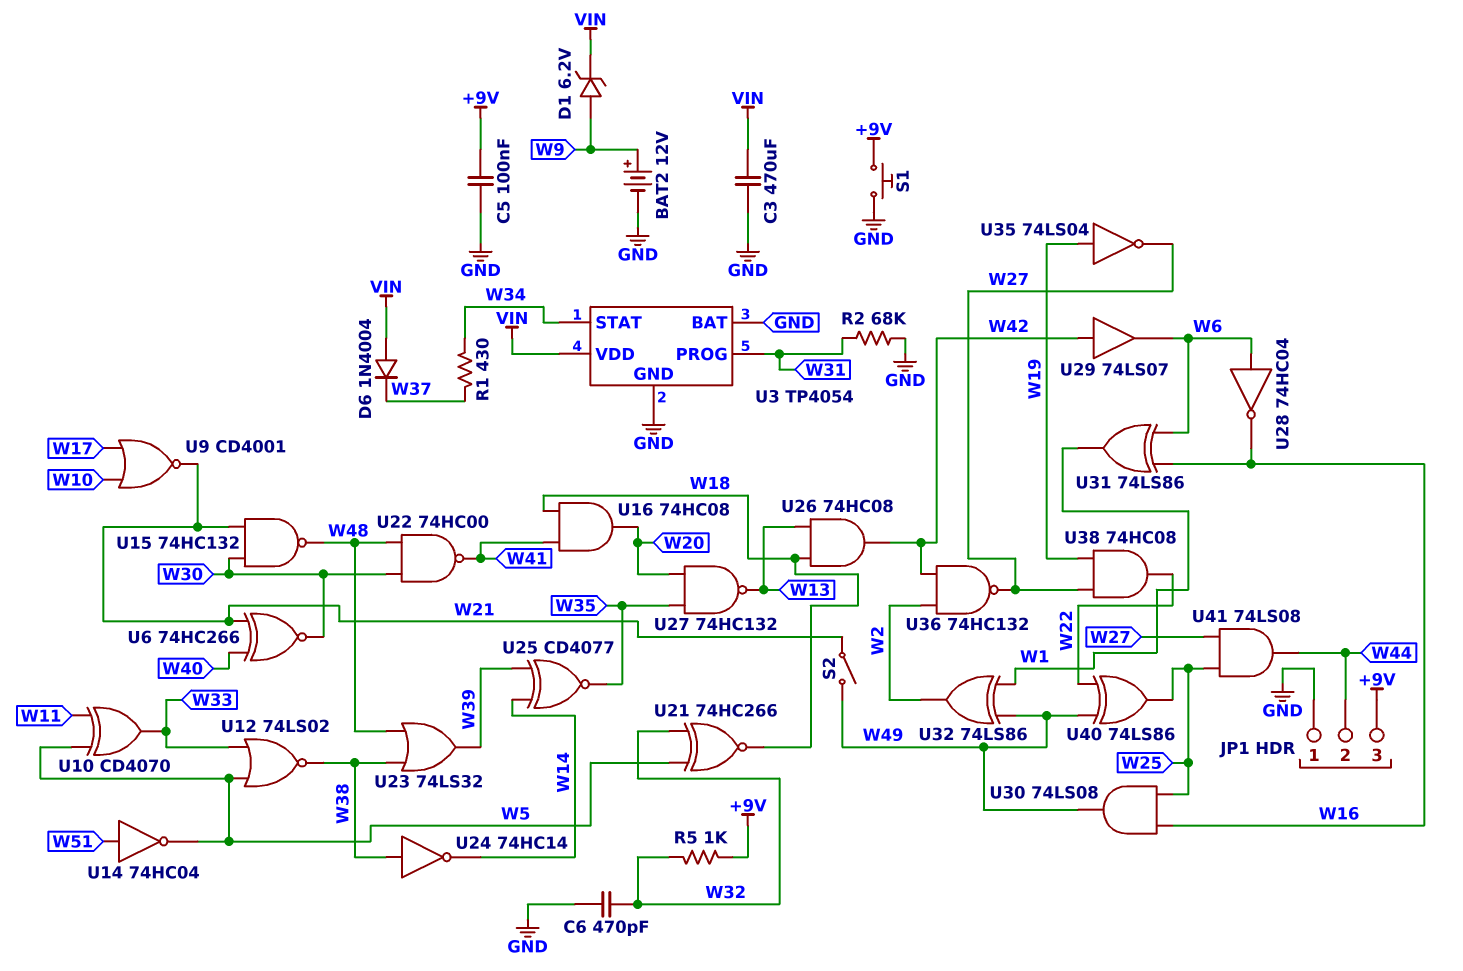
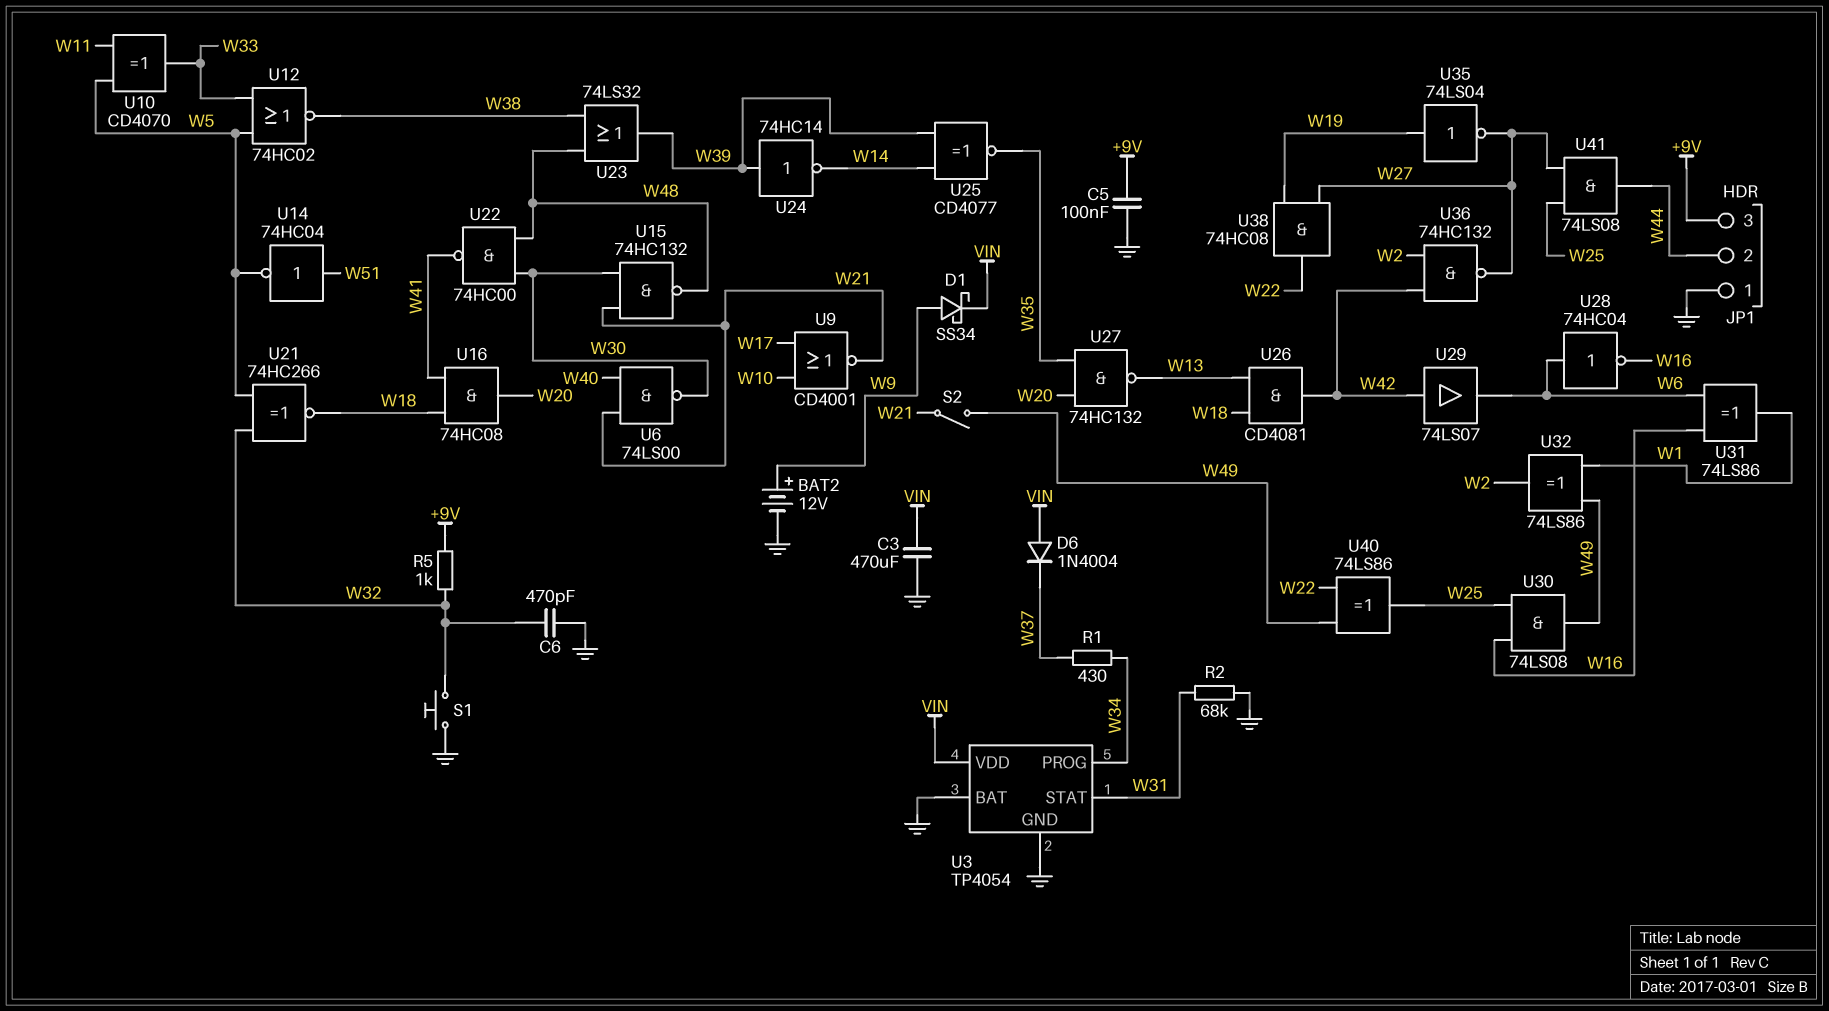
D1: zener 6.2V (A W9, K VIN) -> schottky SS34 (A W9, K VIN)
S1: button (+9V, GND) -> button (GND, W32)
U3 pin PROG: W31 -> W34
U3 pin STAT: W34 -> W31
U6: XNOR 74HC266 (in W21, in W40, out W30) -> NAND 74LS00 (in W21, in W40, out W30)
U12: NOR 74LS02 (in W5, in W33, out W38) -> NOR 74HC02 (in W5, in W33, out W38)
U24: NOT 74HC14 (in W38, out W14) -> NOT 74HC14 (in W39, out W14)
U26: AND 74HC08 (in W13, in W18, out W42) -> AND CD4081 (in W13, in W18, out W42)

